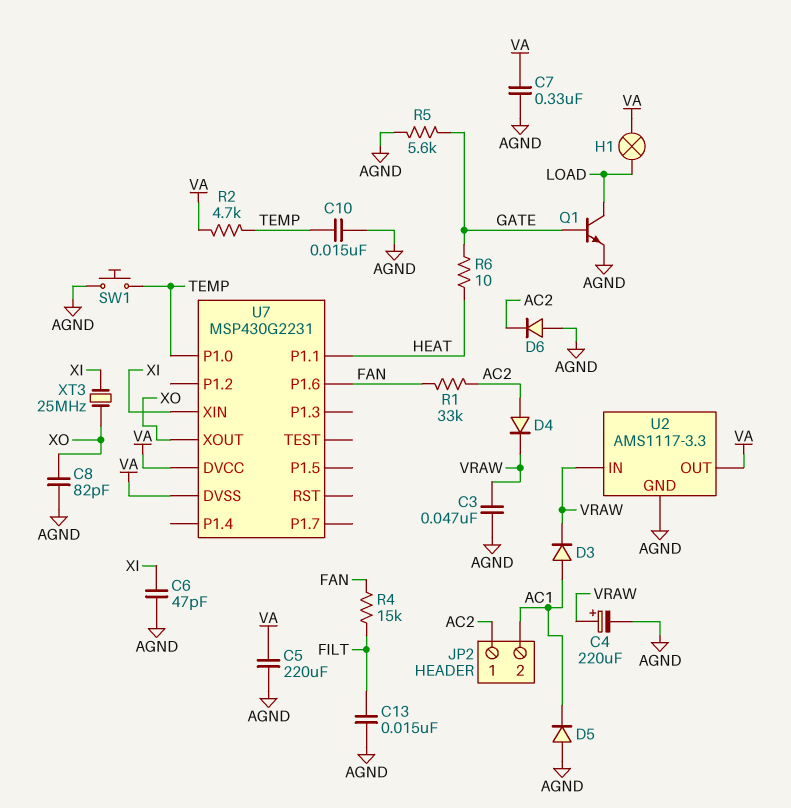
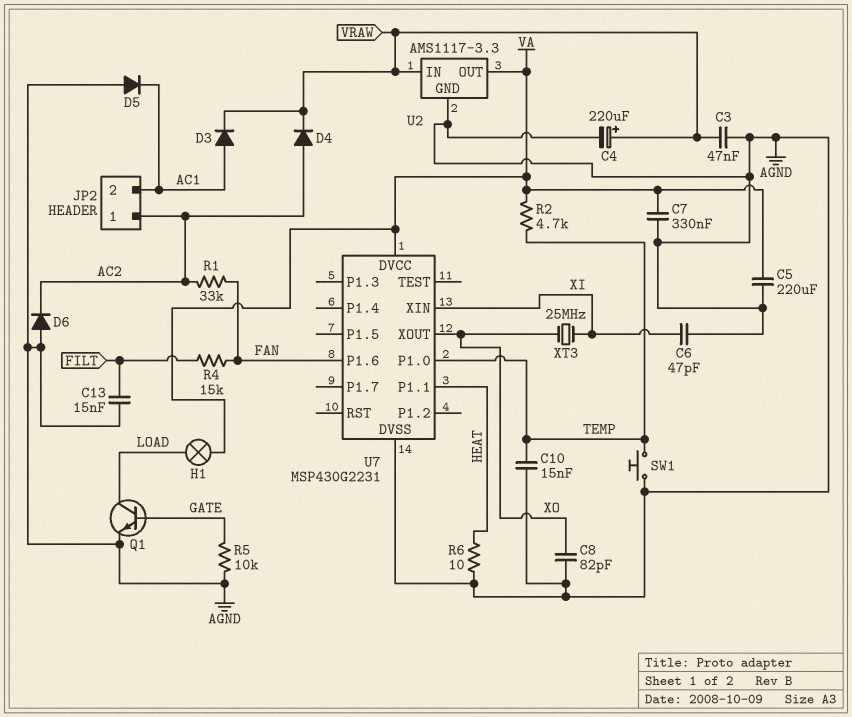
R5: 5.6k (AGND, GATE) -> 10k (AGND, GATE)
R6: 10 (GATE, HEAT) -> 10 (AGND, HEAT)
U7 pin DVSS: VA -> AGND

